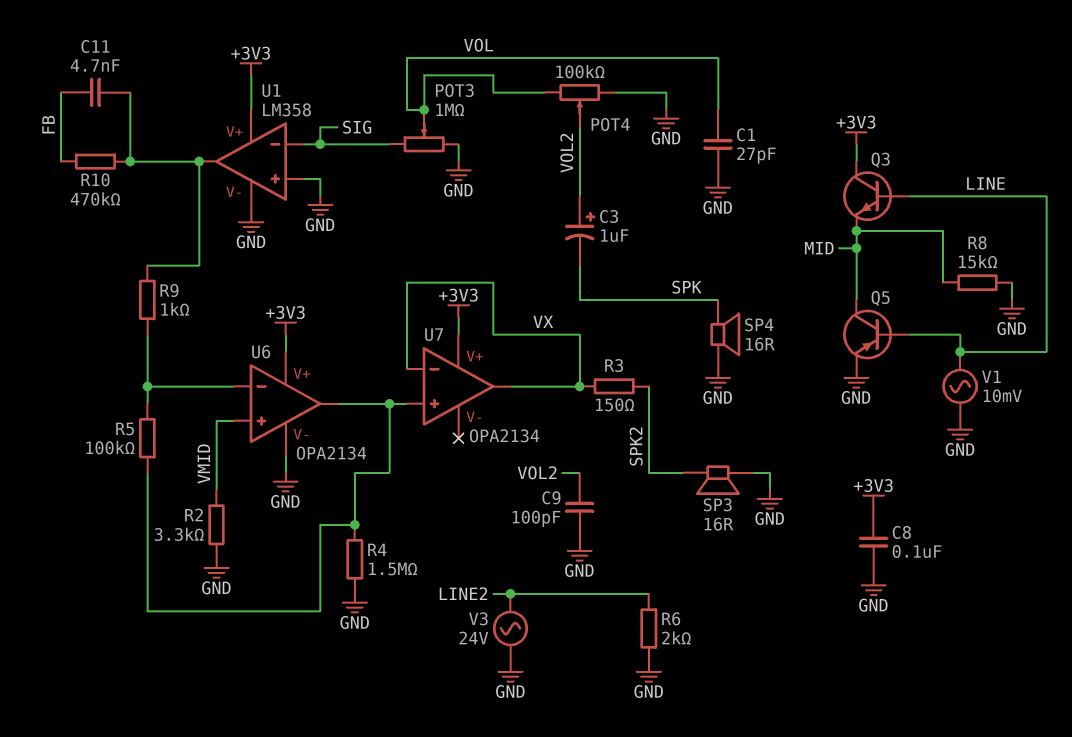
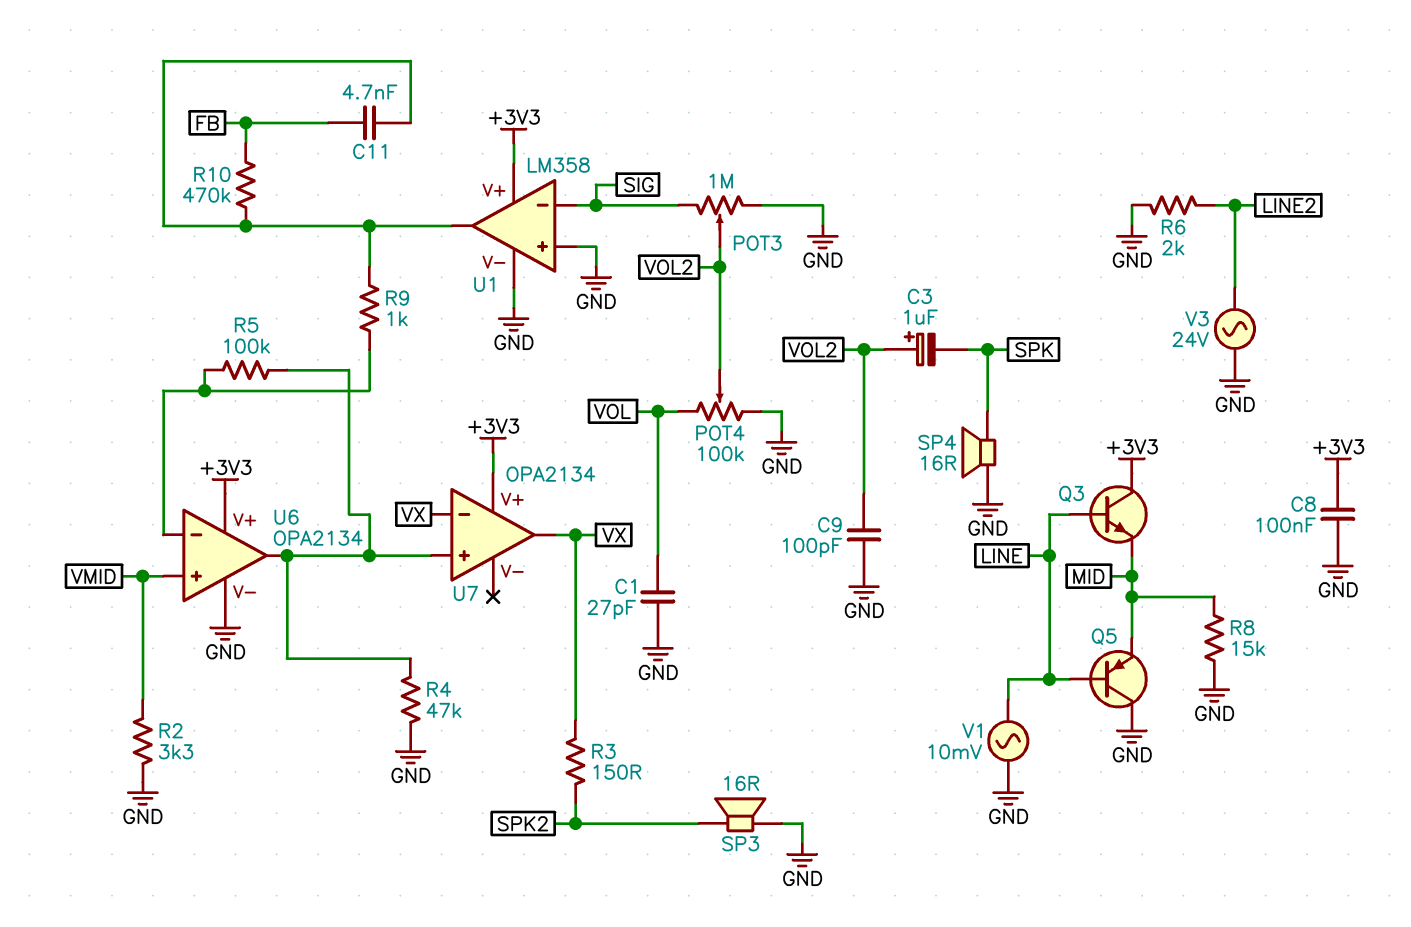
POT3: 1M (GND, SIG, wiper VOL) -> 1M (GND, SIG, wiper VOL2)
Q5: PNP (B LINE, C MID, E GND) -> PNP (B LINE, C GND, E MID)
R4: 1.5M (GND, U6/out) -> 47k (GND, U6/out)

